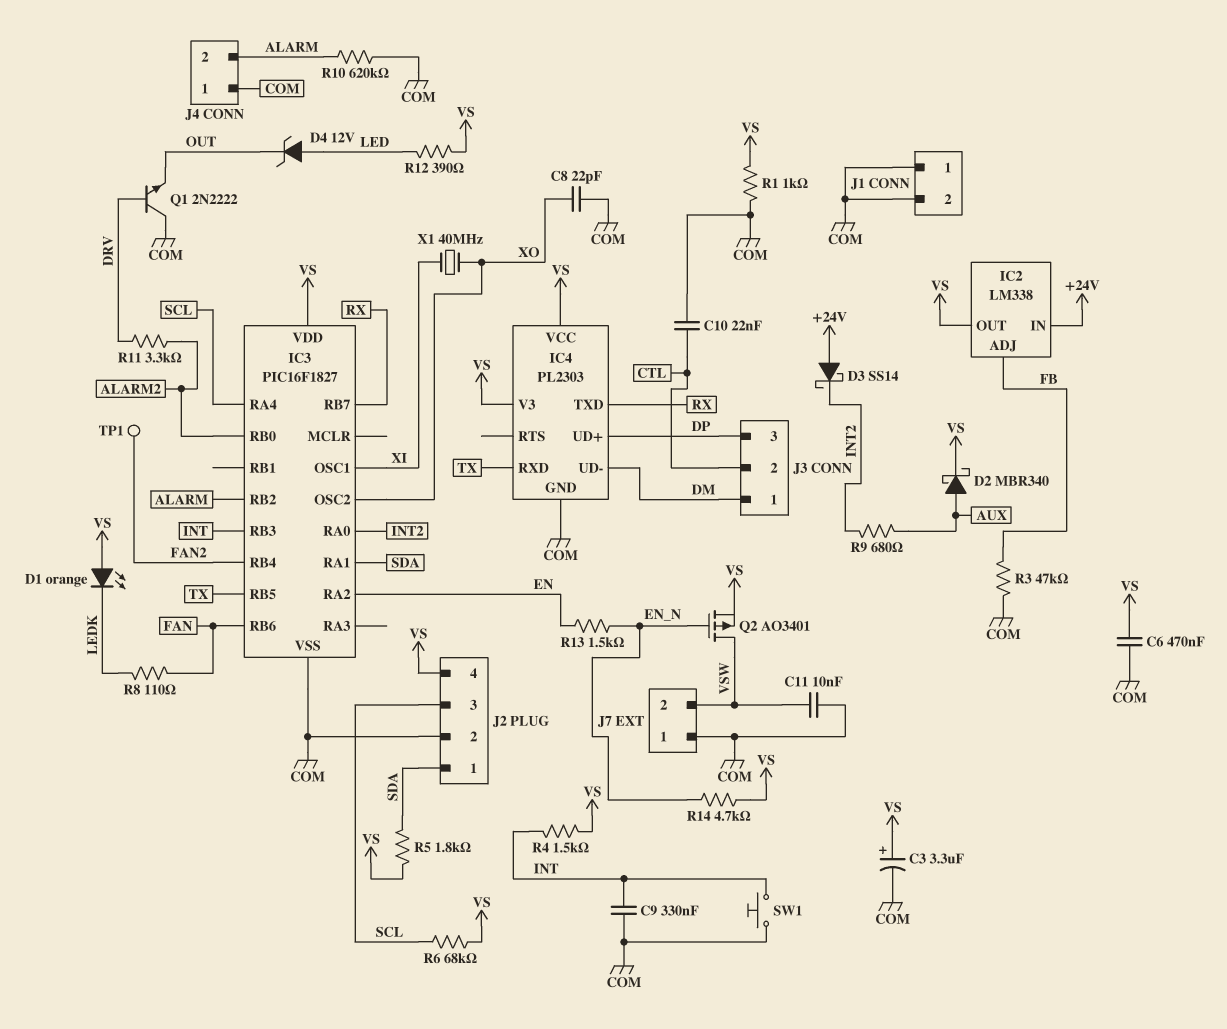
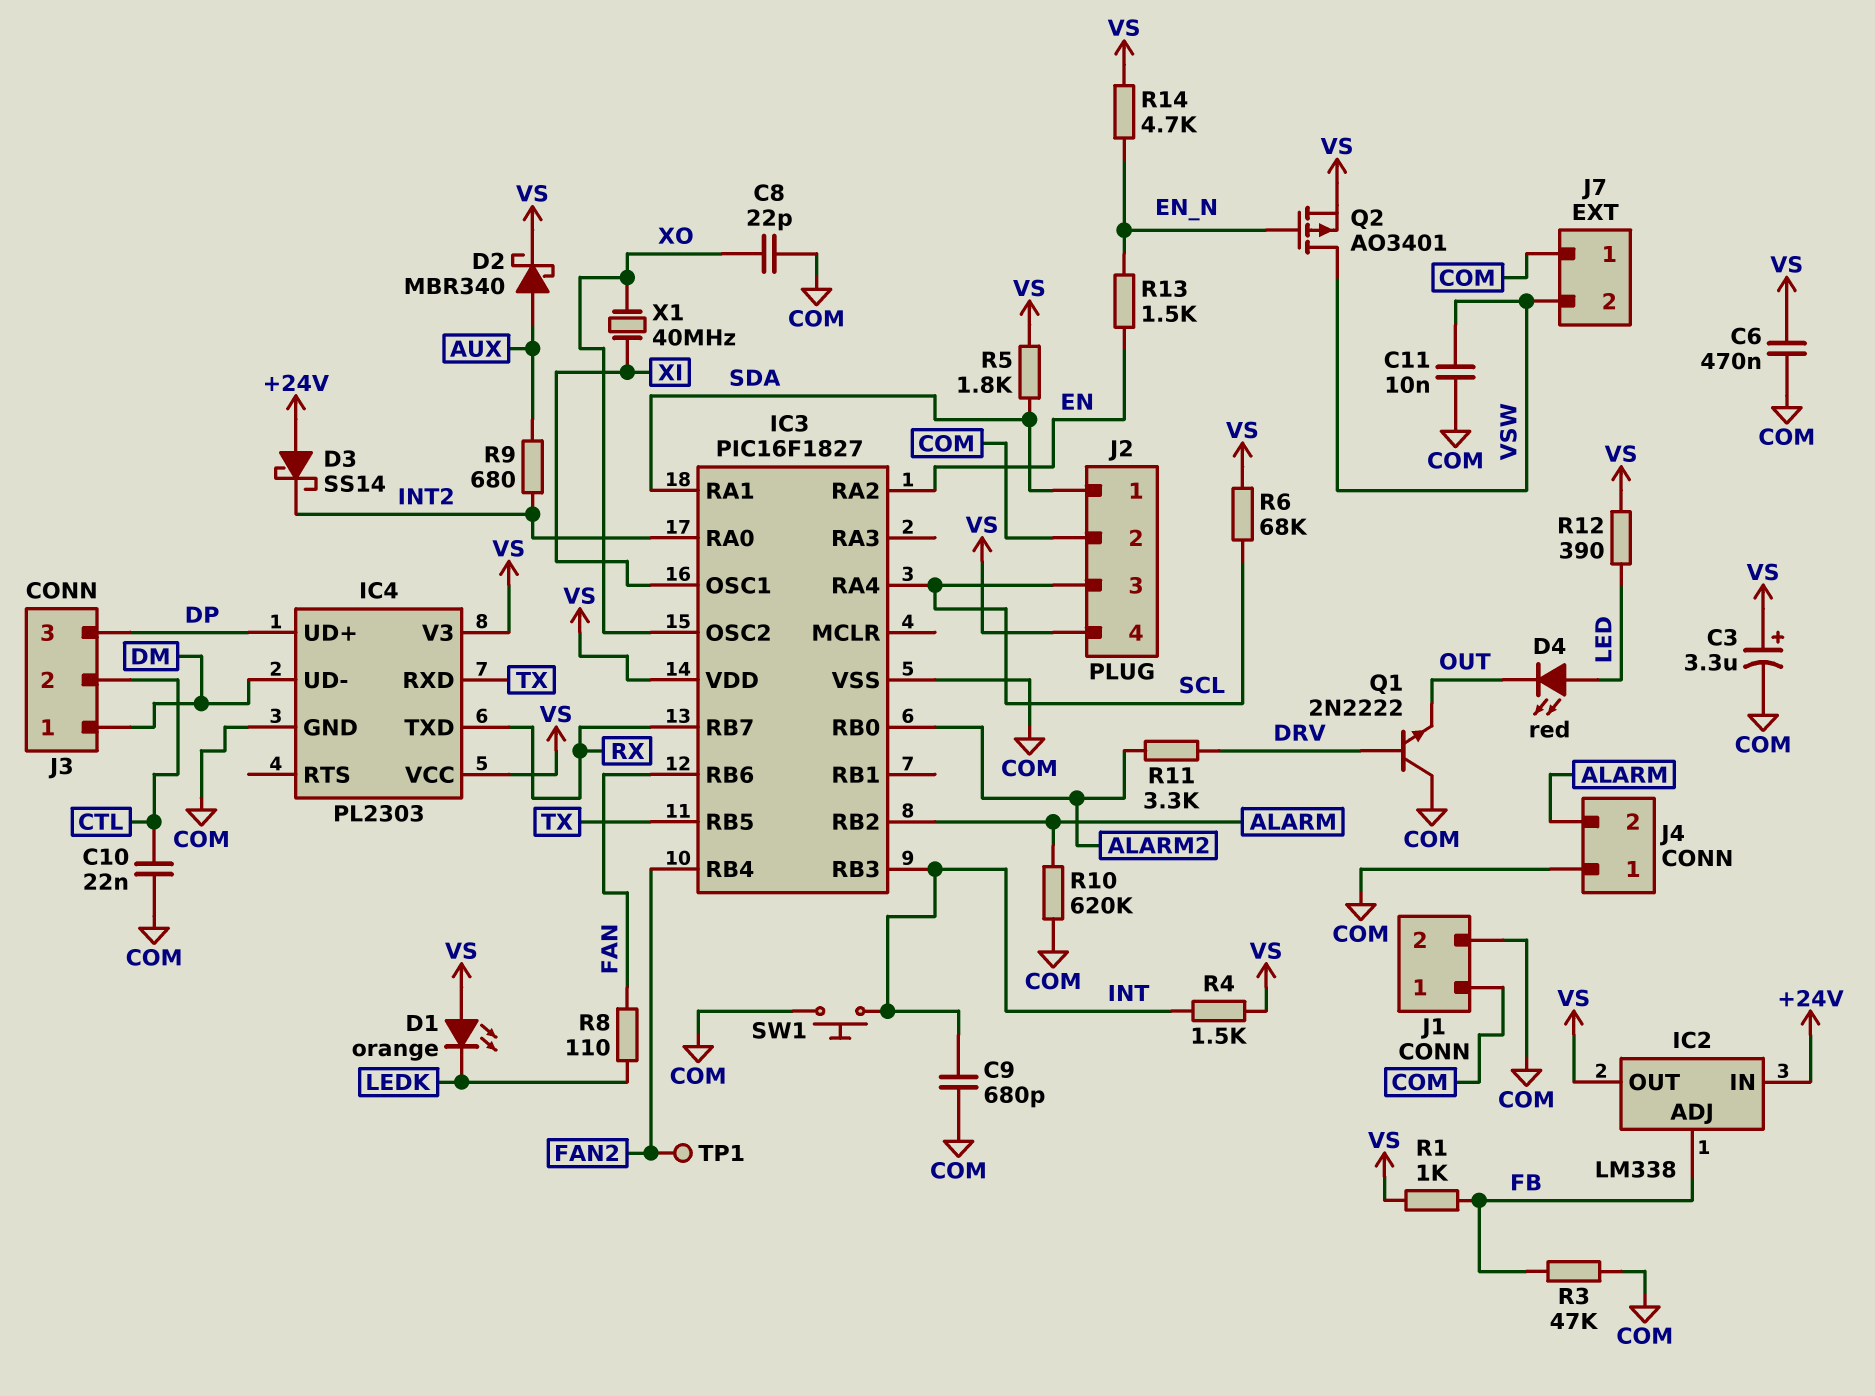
C9: 330nF (COM, INT) -> 680pF (COM, INT)
D4: zener 12V (A LED, K OUT) -> LED red (A LED, K OUT)
R1: 1k (COM, VS) -> 1k (FB, VS)

